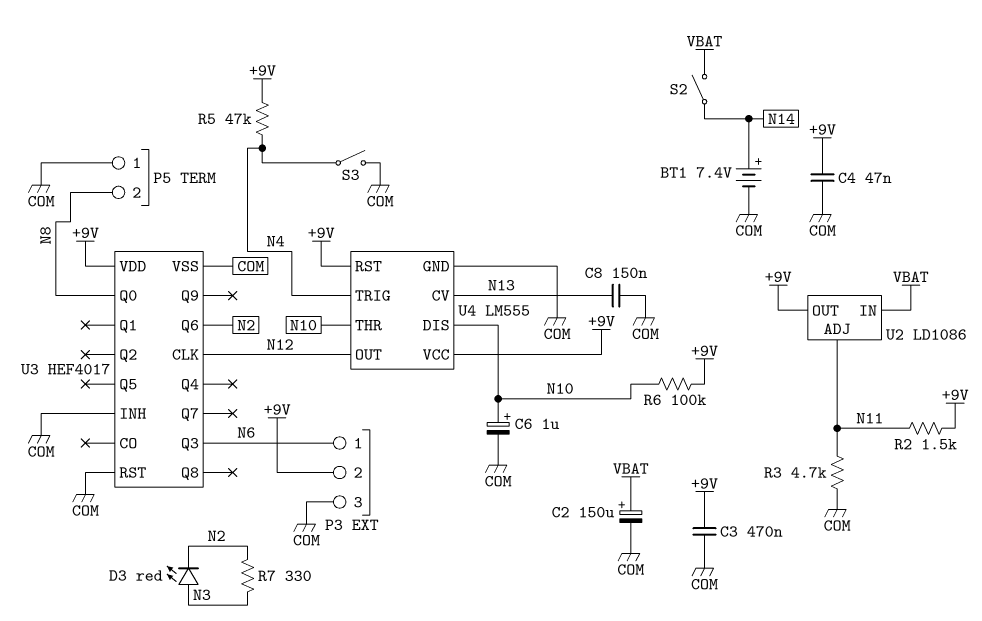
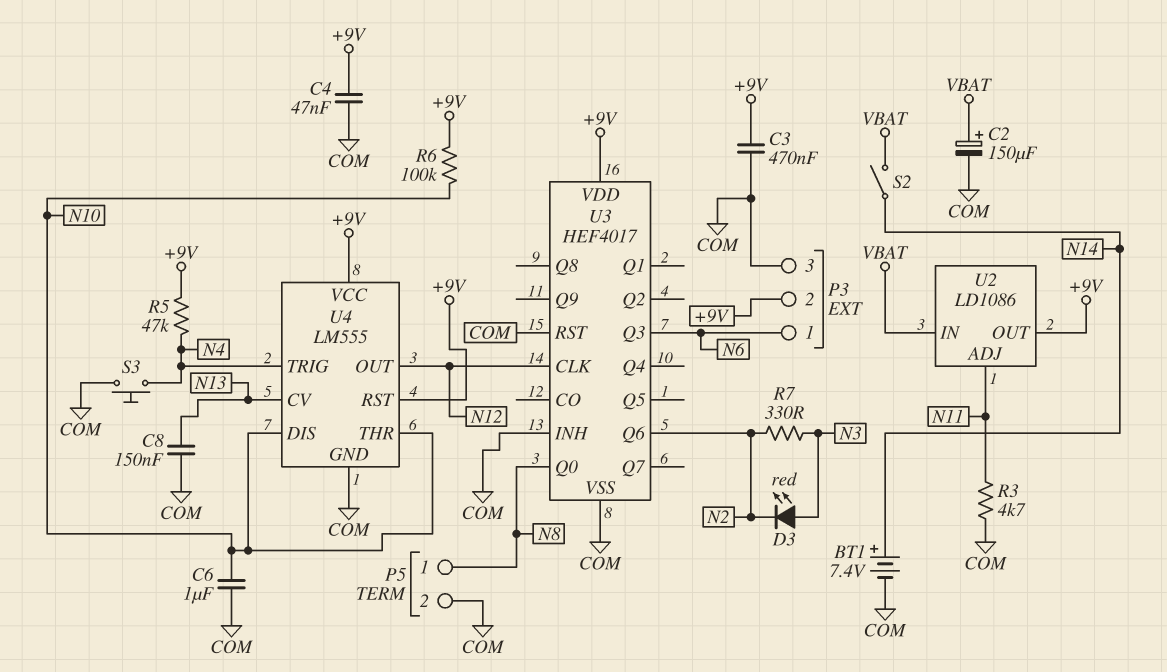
C6: 1uF (plus N10, minus COM) -> 1uF (COM, N10)
P5 pin 1: COM -> N8
P5 pin 2: N8 -> COM
R2: 1.5k (+9V, N11) -> none
S3: switch (COM, N4) -> button (COM, N4)

